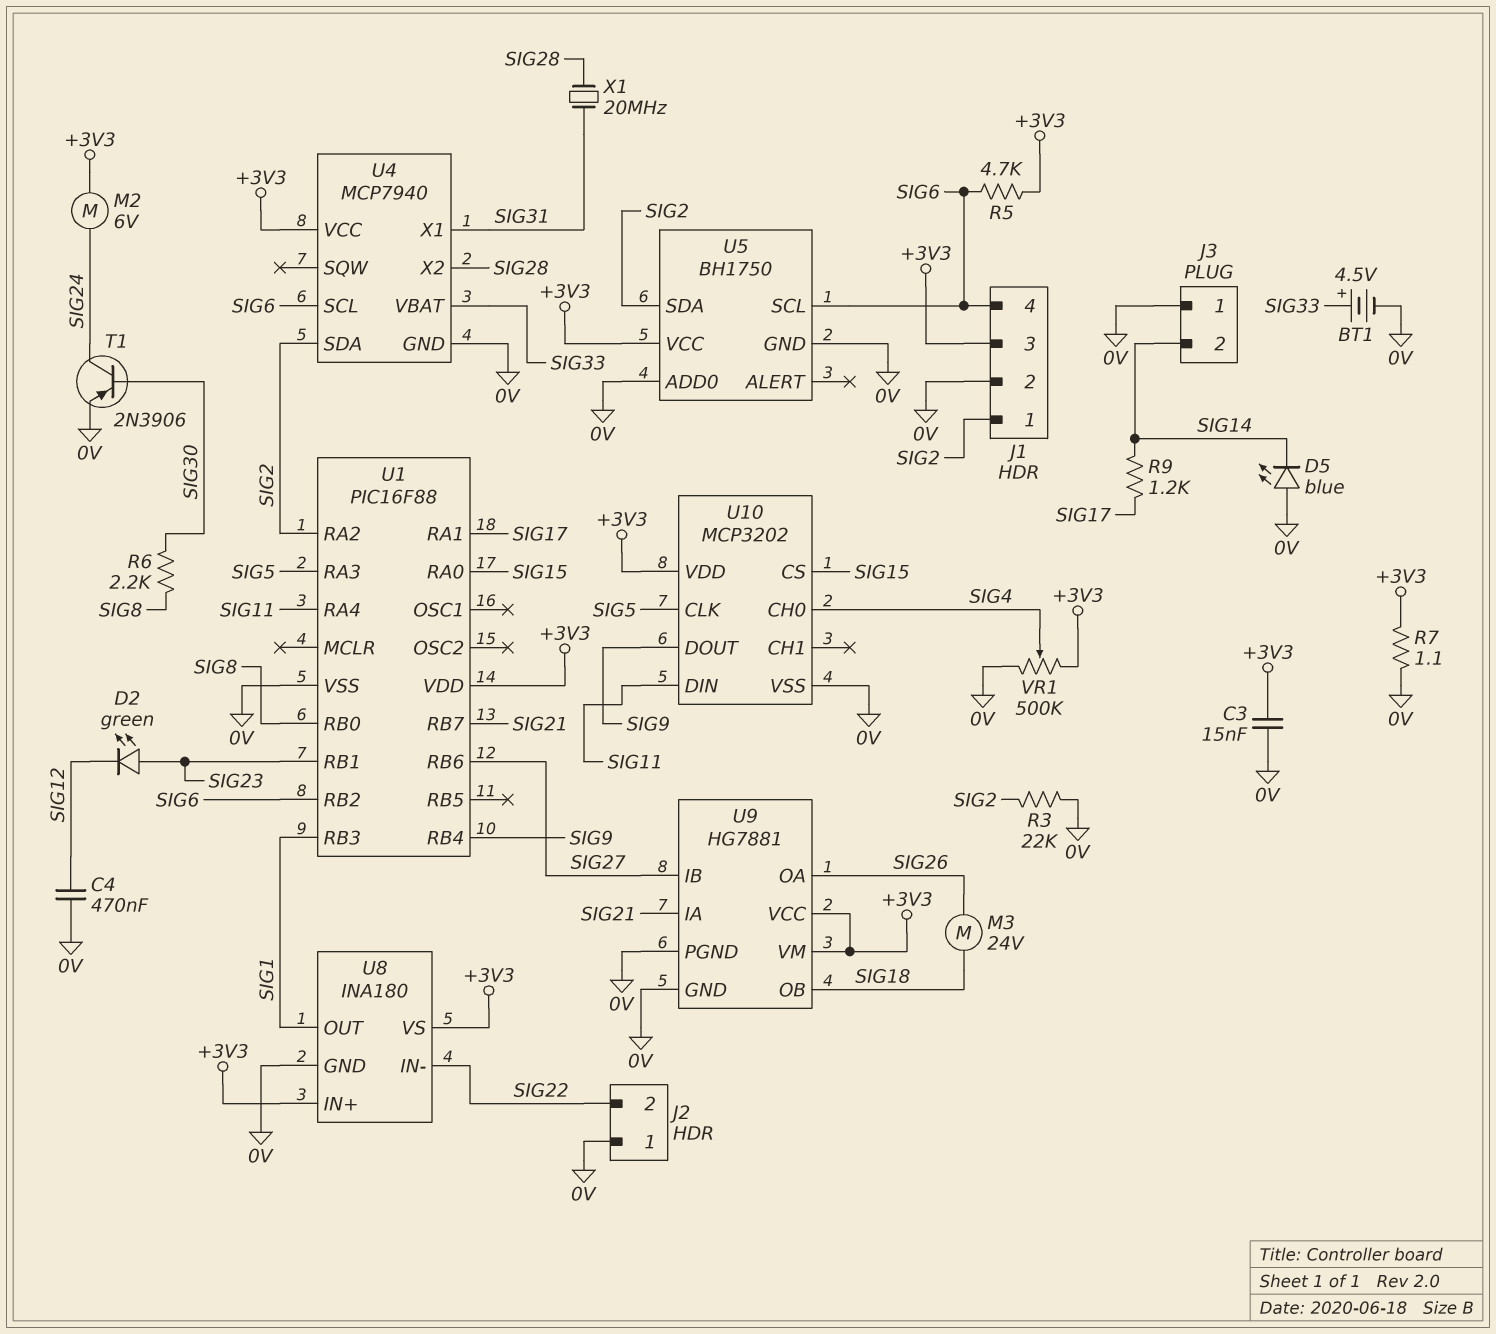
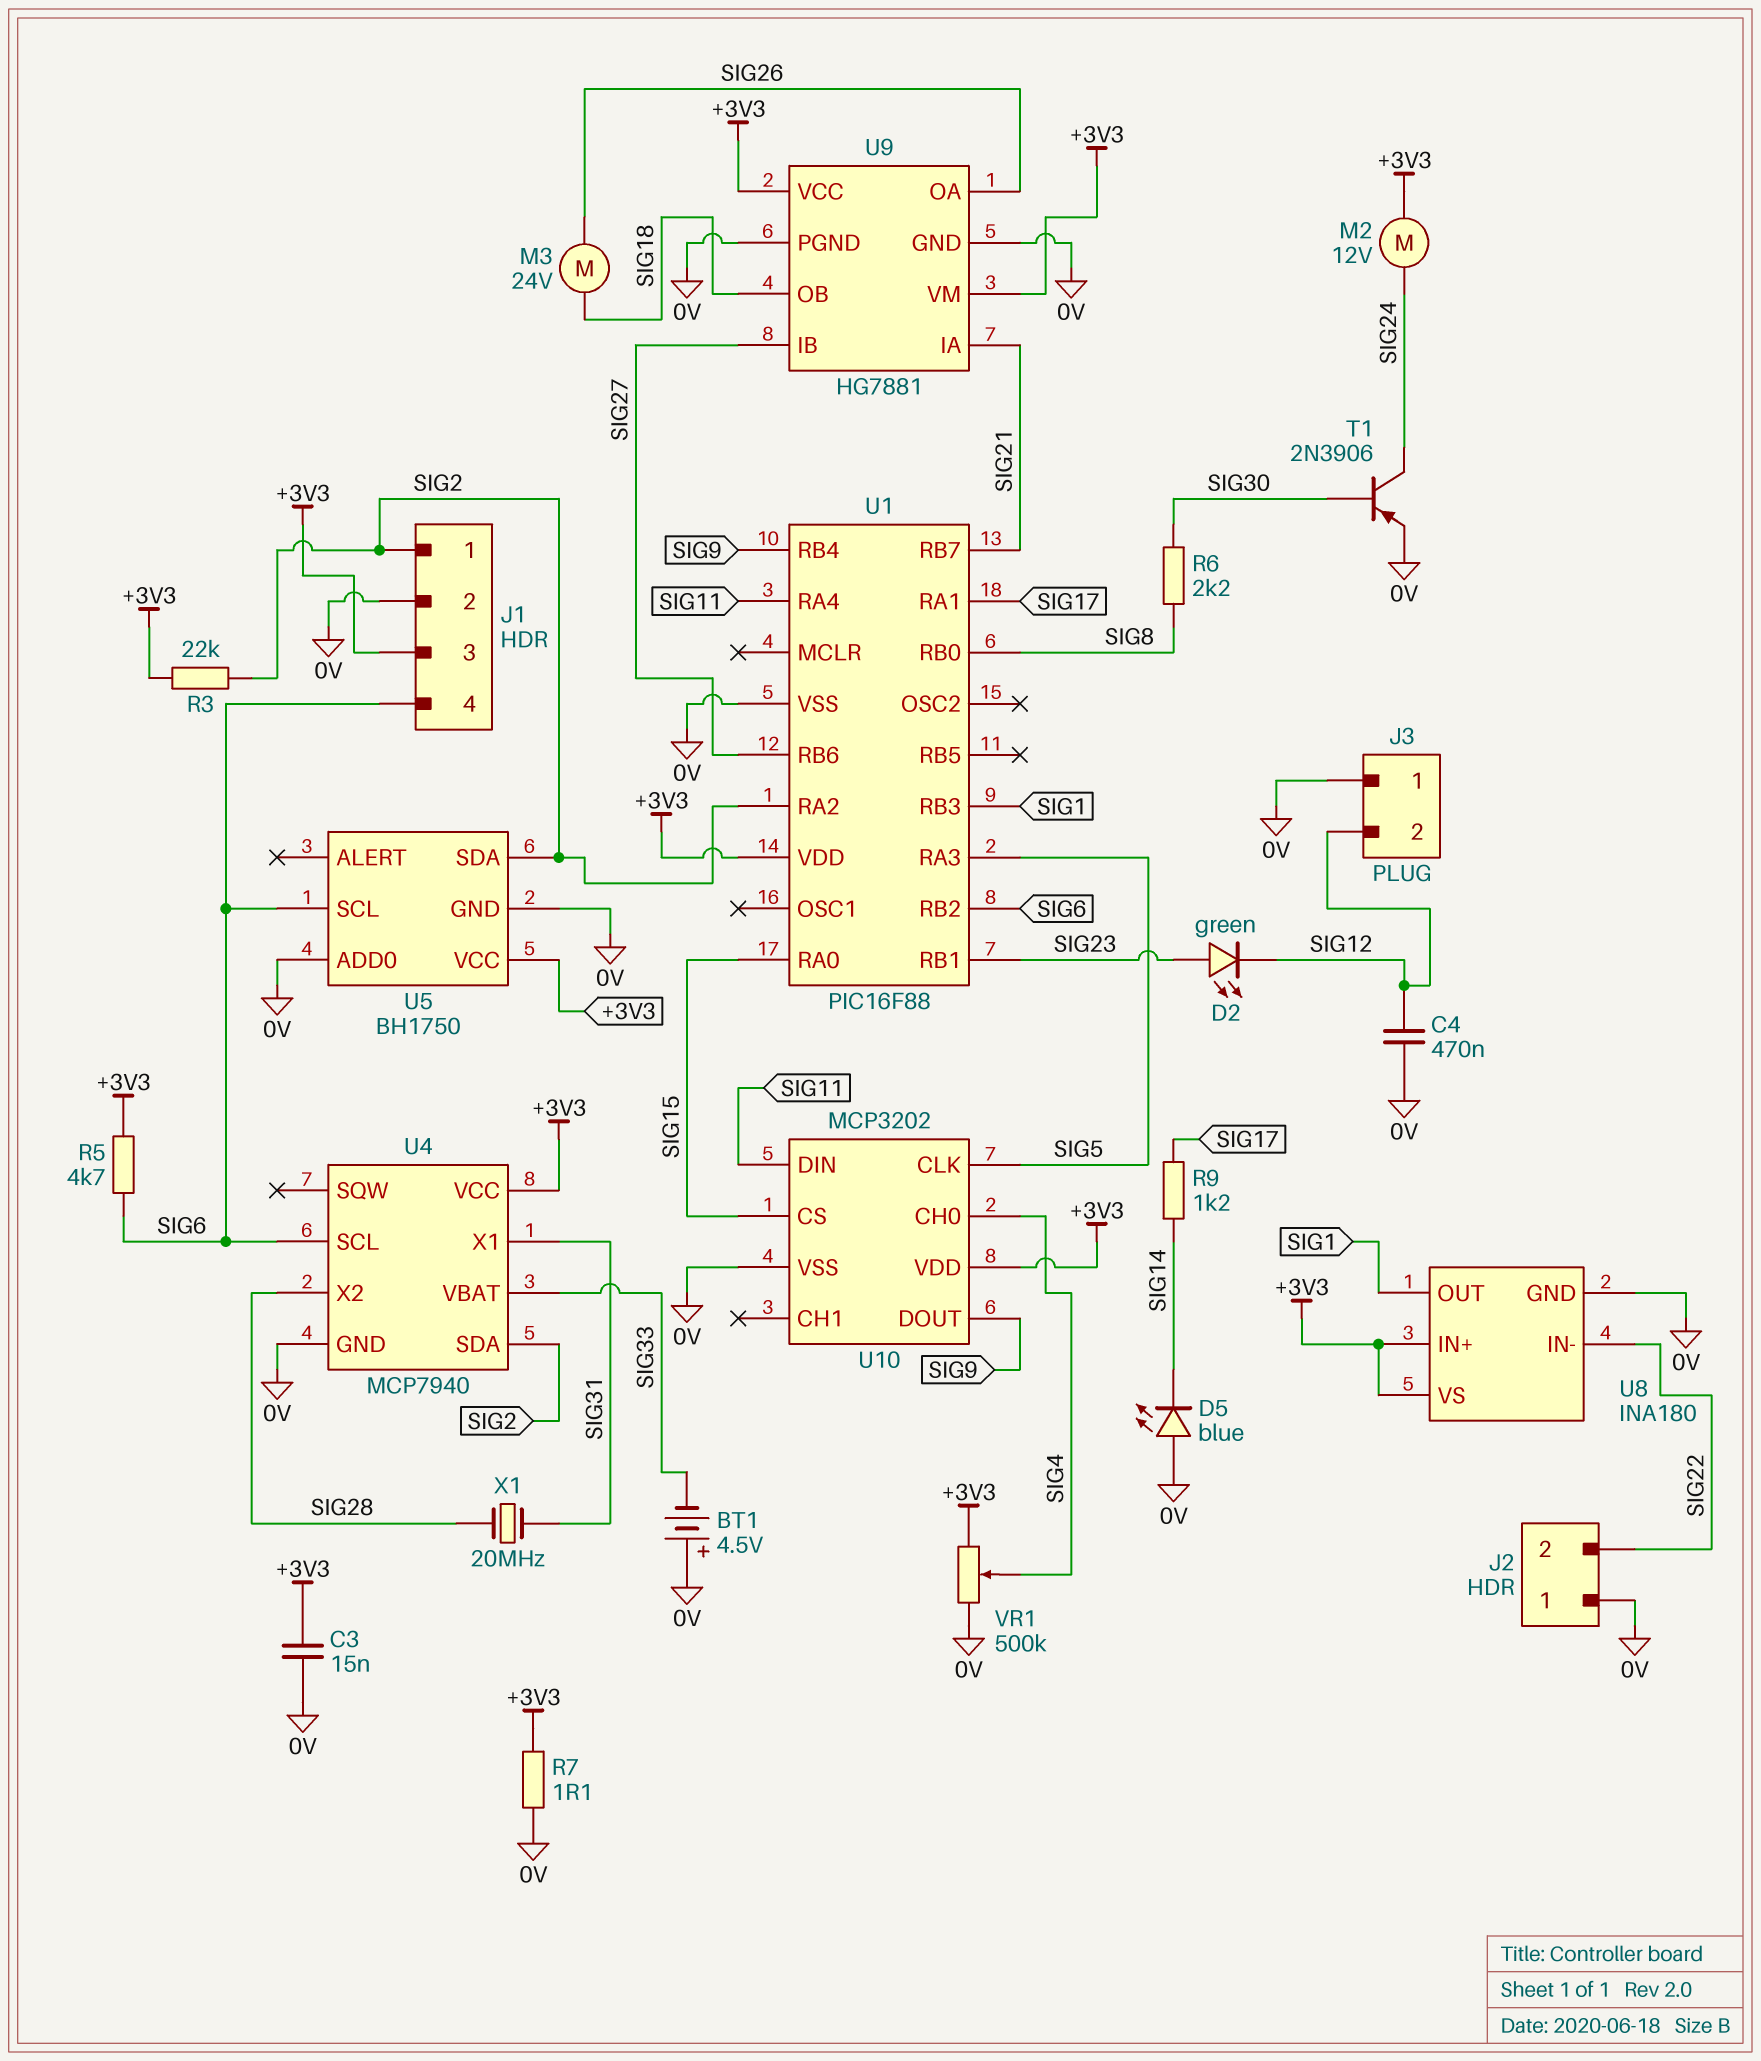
BT1: 4.5V (plus SIG33, minus 0V) -> 4.5V (plus 0V, minus SIG33)
J3 pin 2: SIG14 -> SIG12
M2: motor 6V (+3V3, SIG24) -> motor 12V (+3V3, SIG24)
R3: 22k (0V, SIG2) -> 22k (+3V3, SIG2)

